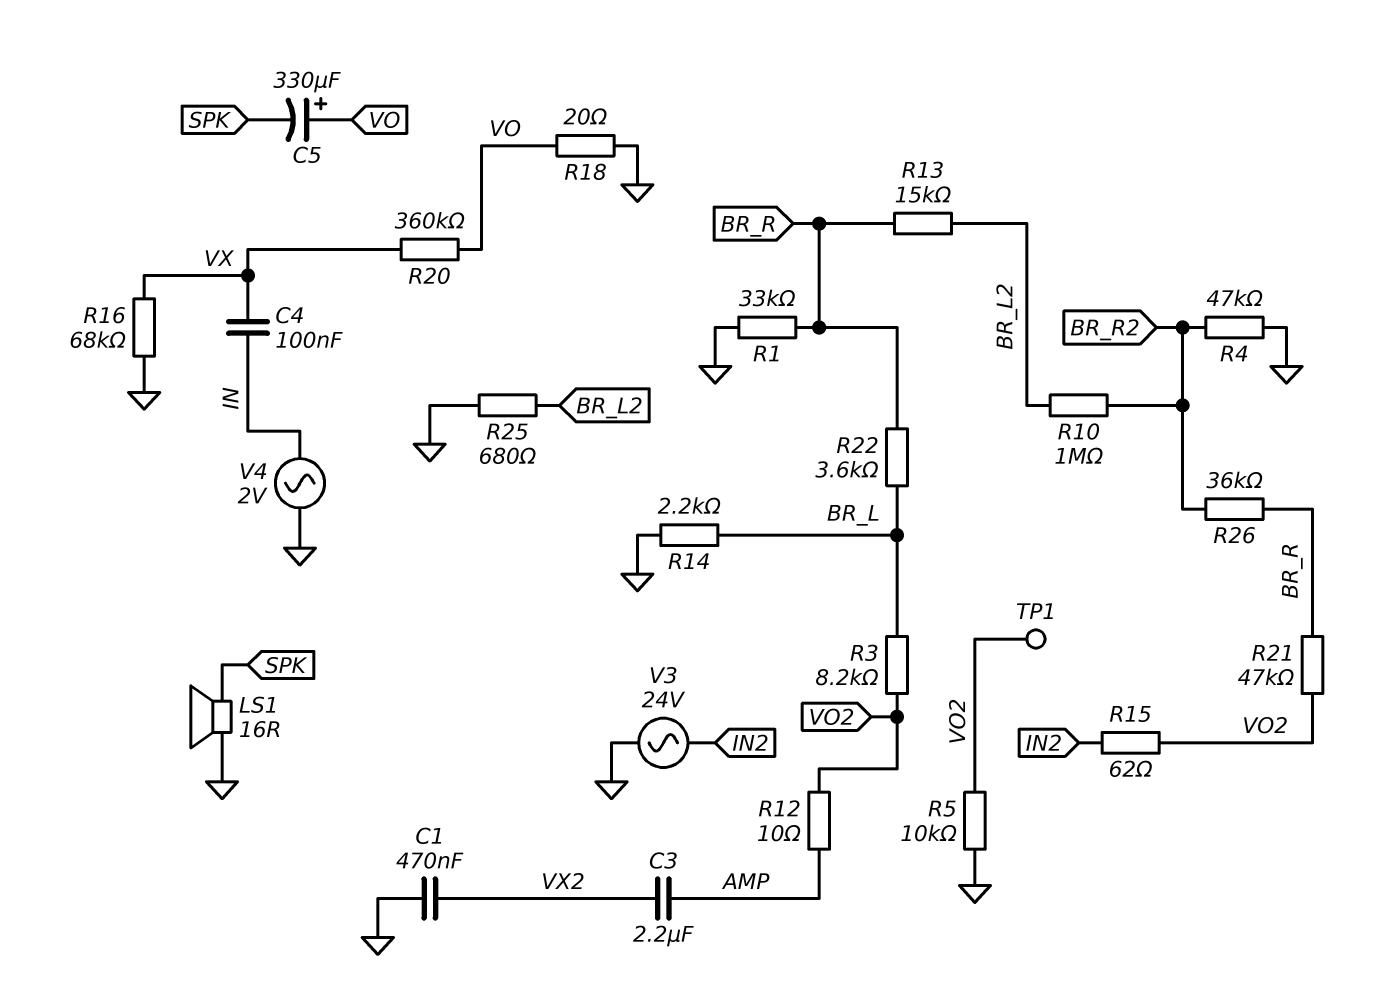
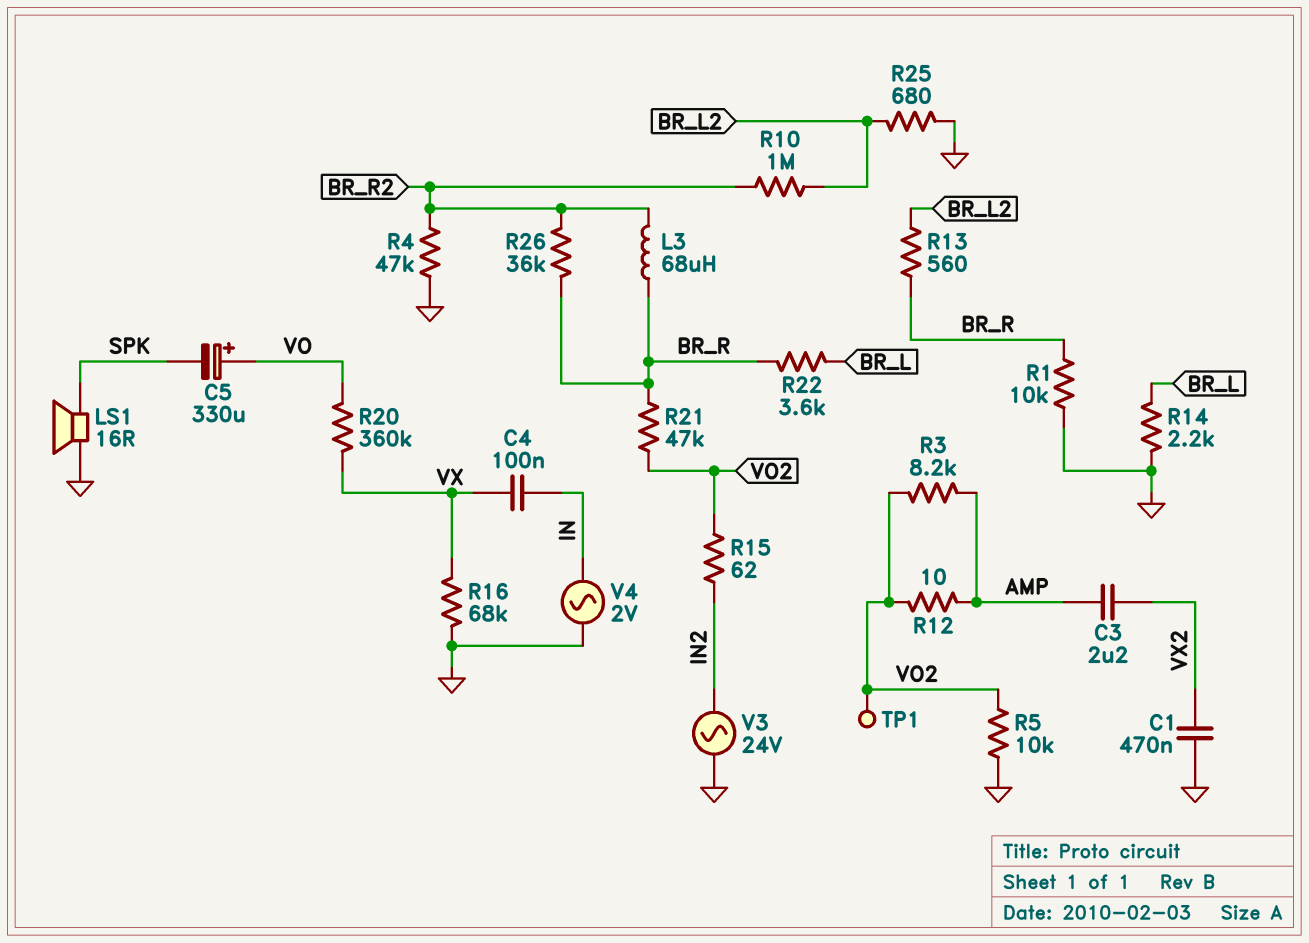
L3: none -> 68uH (BR_R, BR_R2)
R1: 33k (BR_R, GND) -> 10k (BR_R, GND)
R3: 8.2k (BR_L, VO2) -> 8.2k (AMP, VO2)
R13: 15k (BR_L2, BR_R) -> 560 (BR_L2, BR_R)
R18: 20 (GND, VO) -> none

